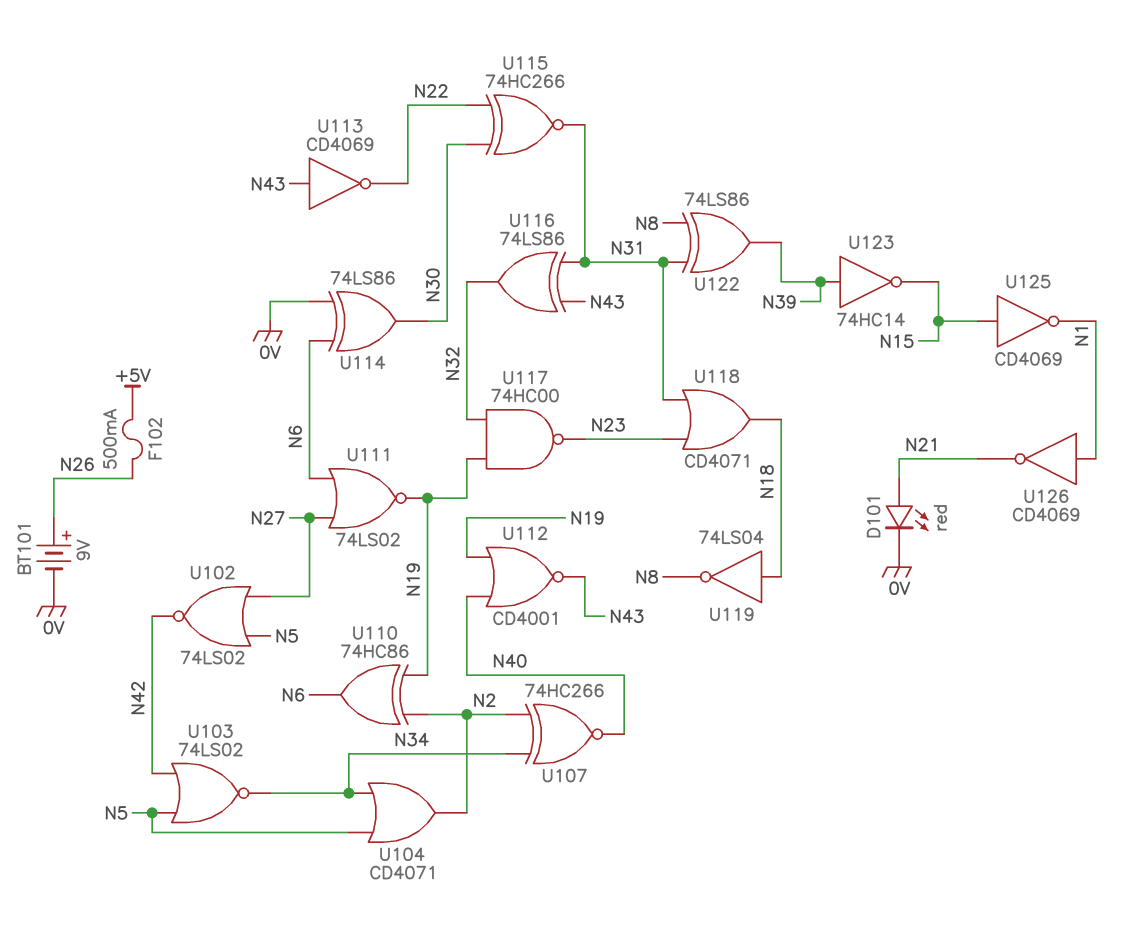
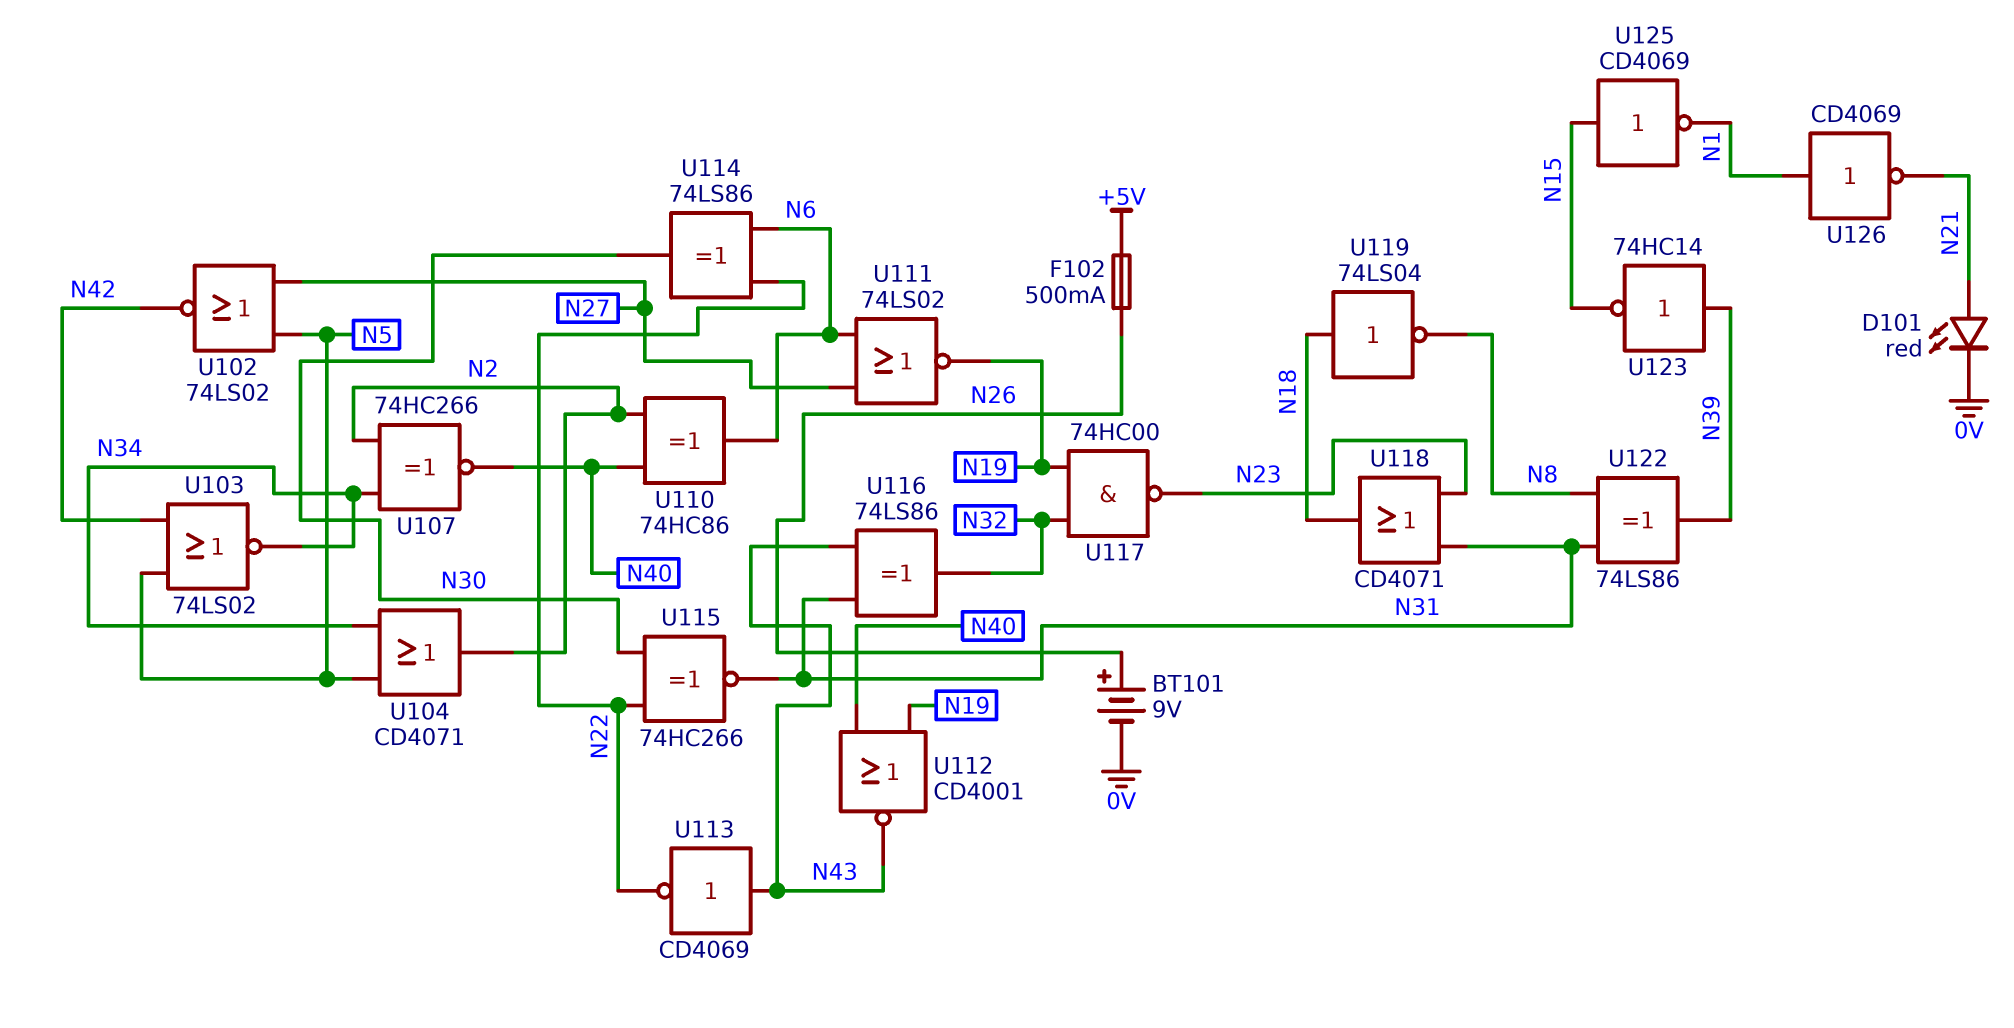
U110: XOR 74HC86 (in N2, in N19, out N6) -> XOR 74HC86 (in N2, in N40, out N6)
U114: XOR 74LS86 (in 0V, in N6, out N30) -> XOR 74LS86 (in N6, in N22, out N30)

